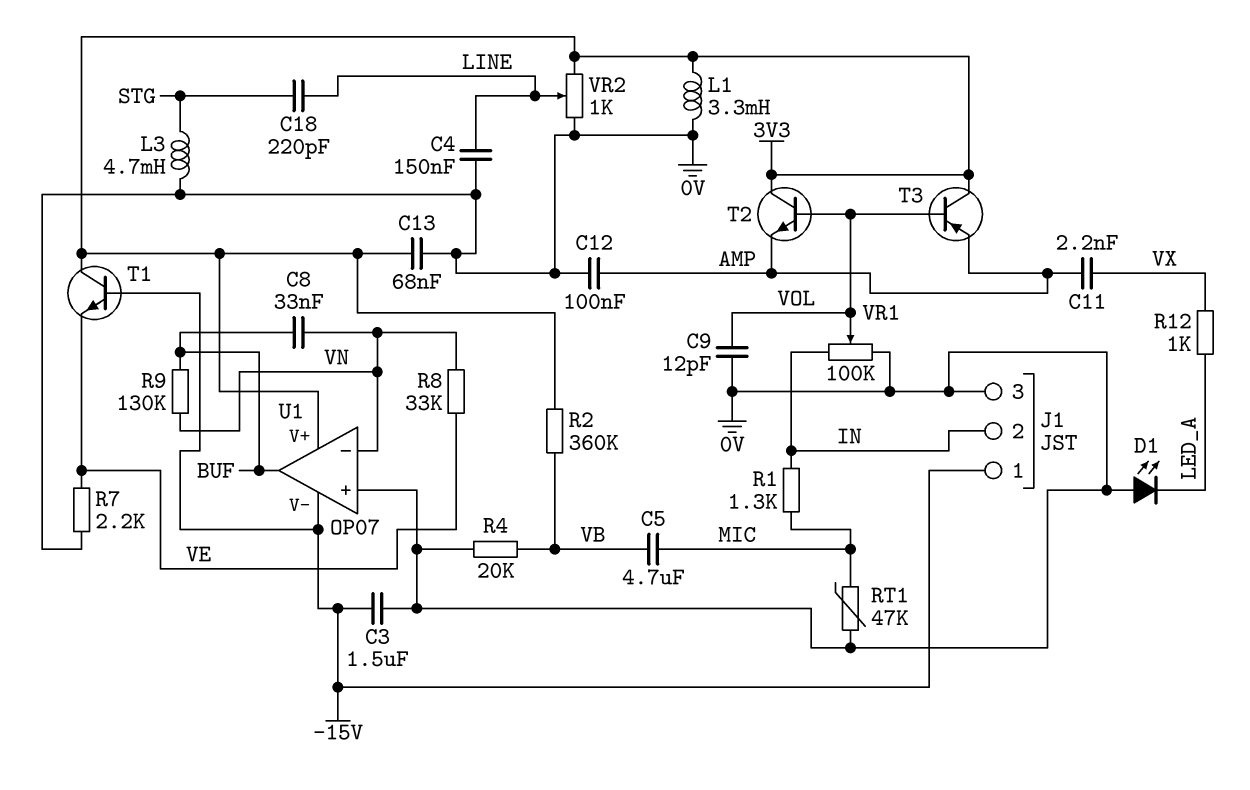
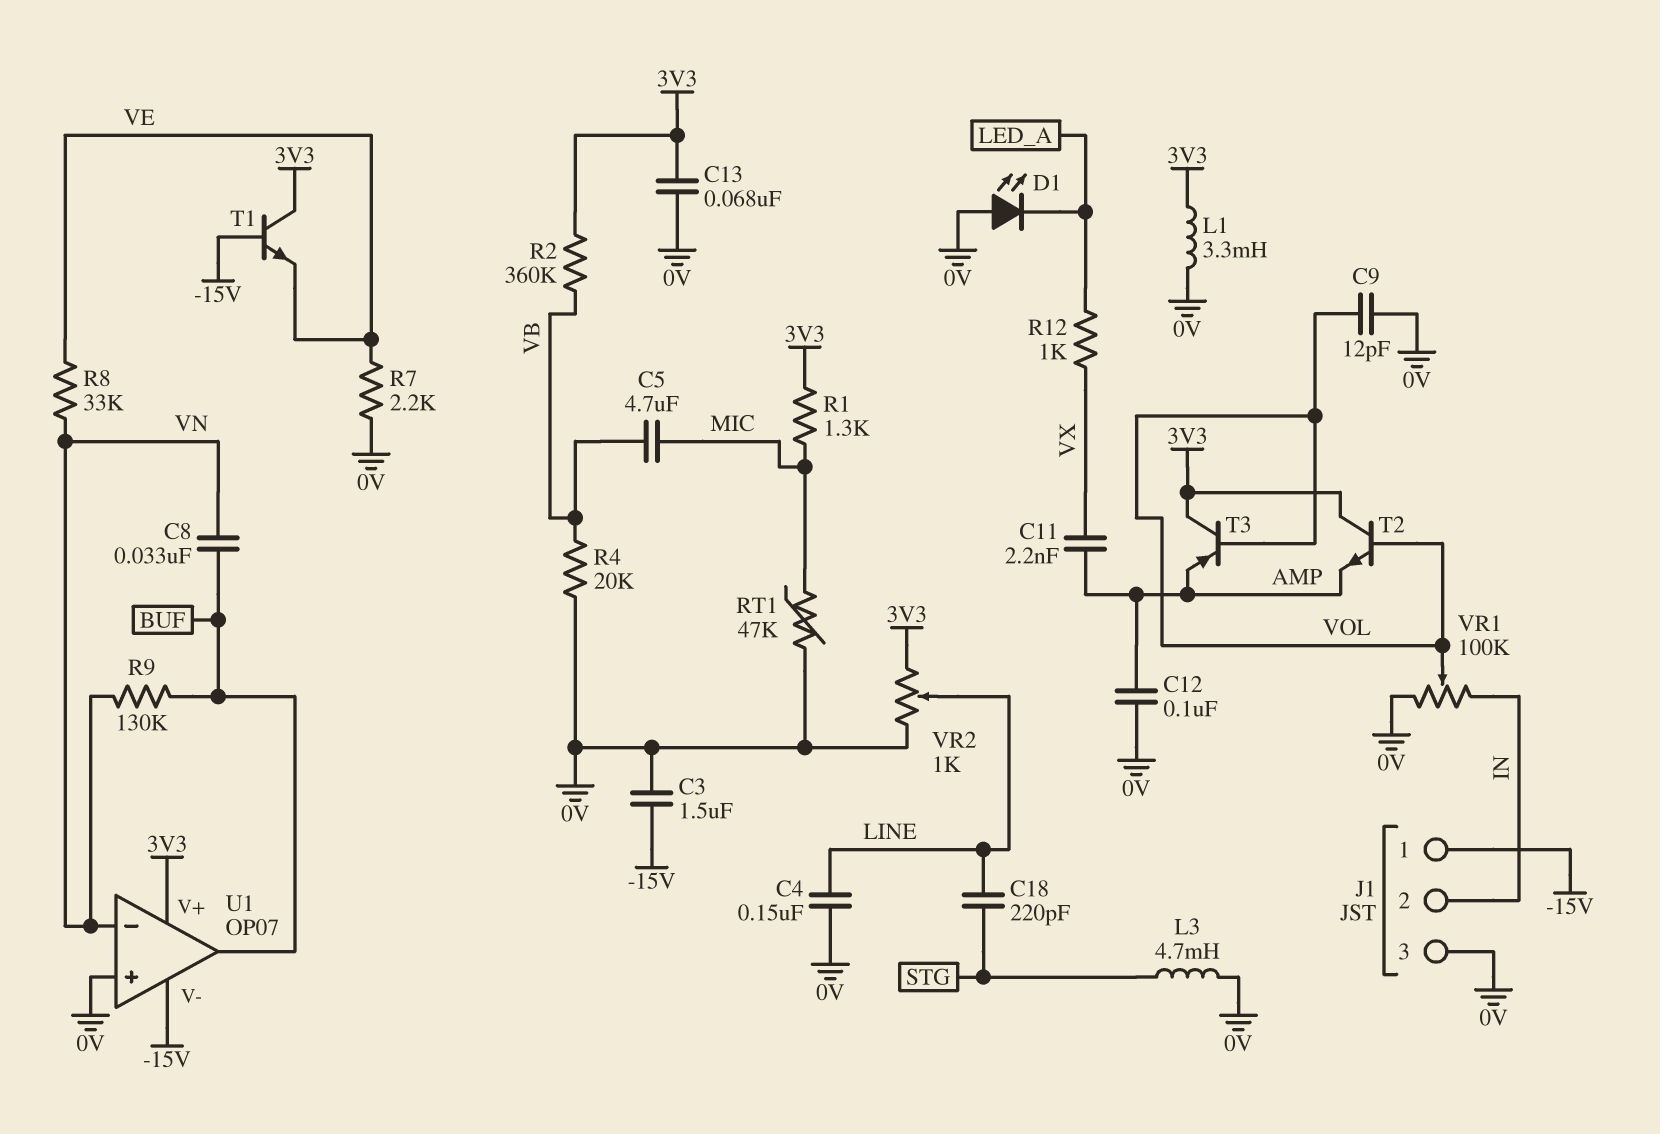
R1: 1.3k (IN, MIC) -> 1.3k (3V3, MIC)

